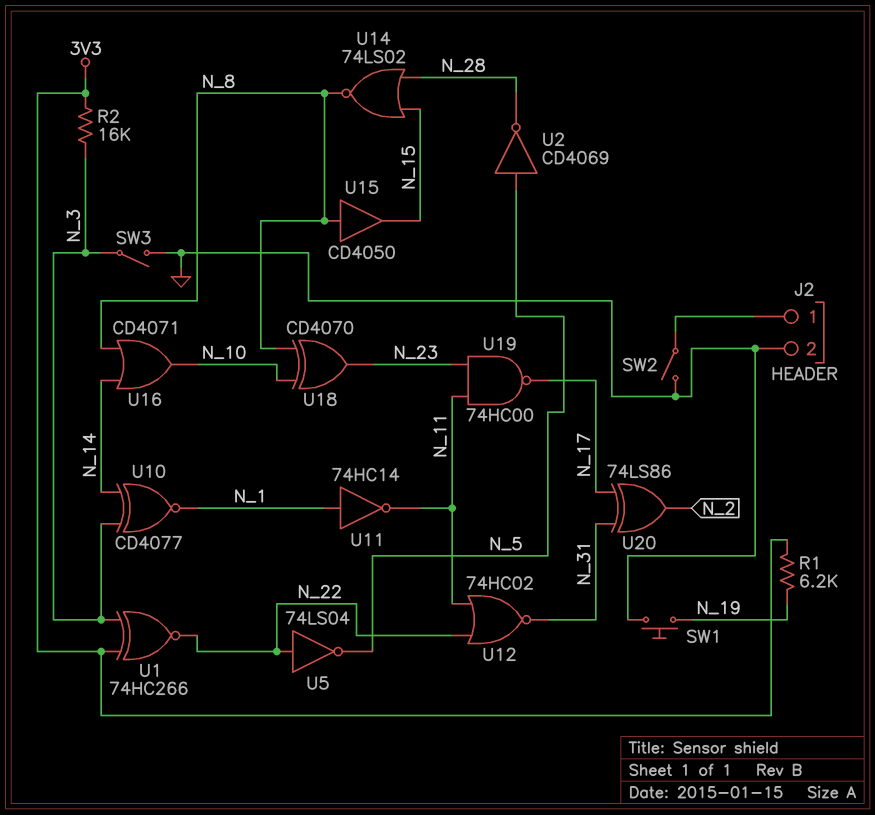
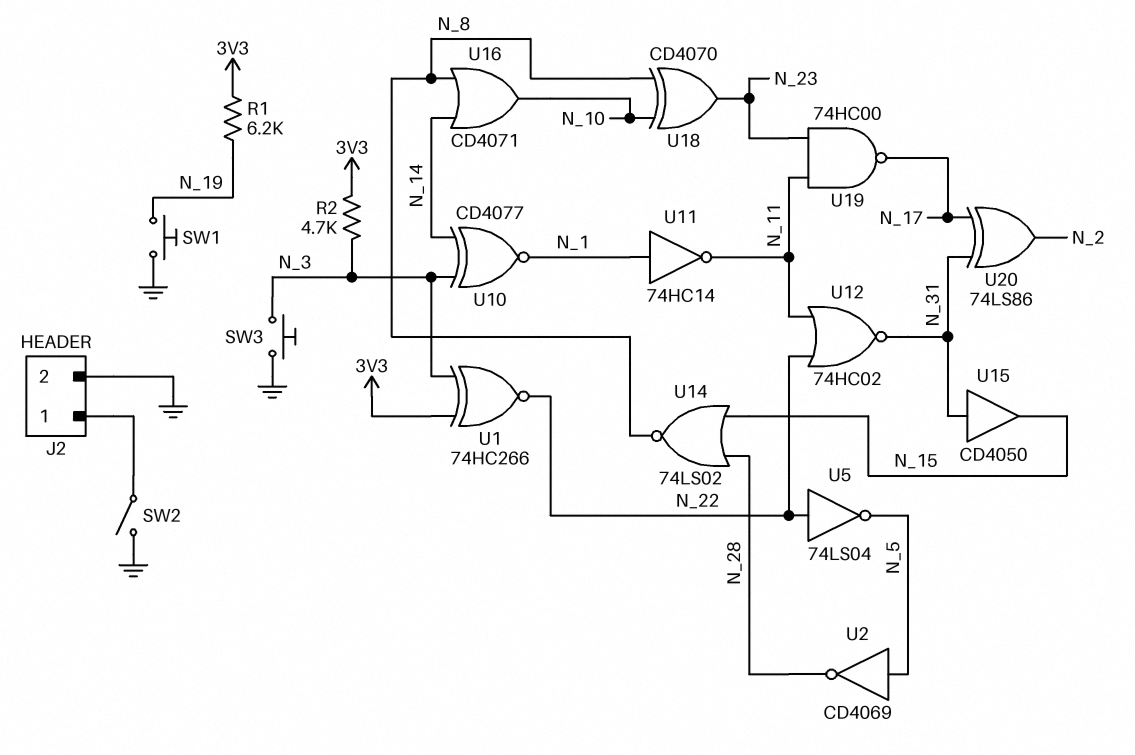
R2: 16k (3V3, N_3) -> 4.7k (3V3, N_3)
SW3: switch (GND, N_3) -> button (GND, N_3)
U15: buffer CD4050 (in N_8, out N_15) -> buffer CD4050 (in N_31, out N_15)

